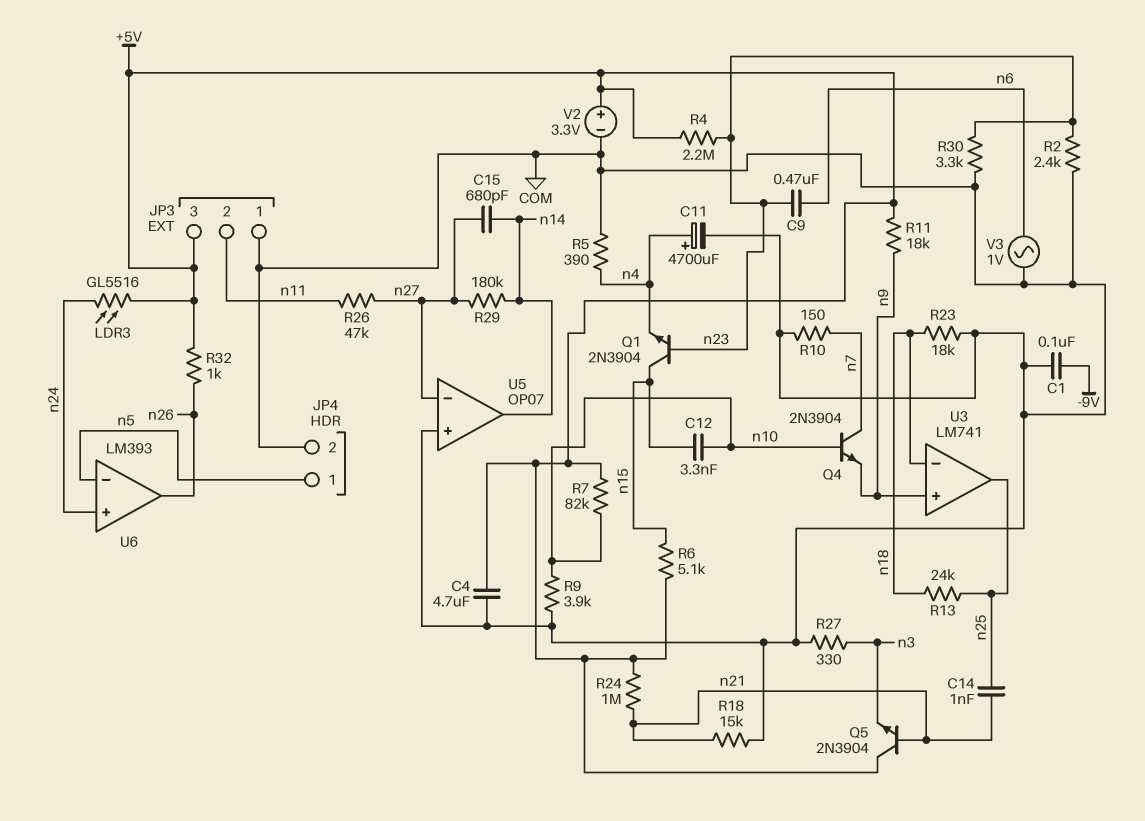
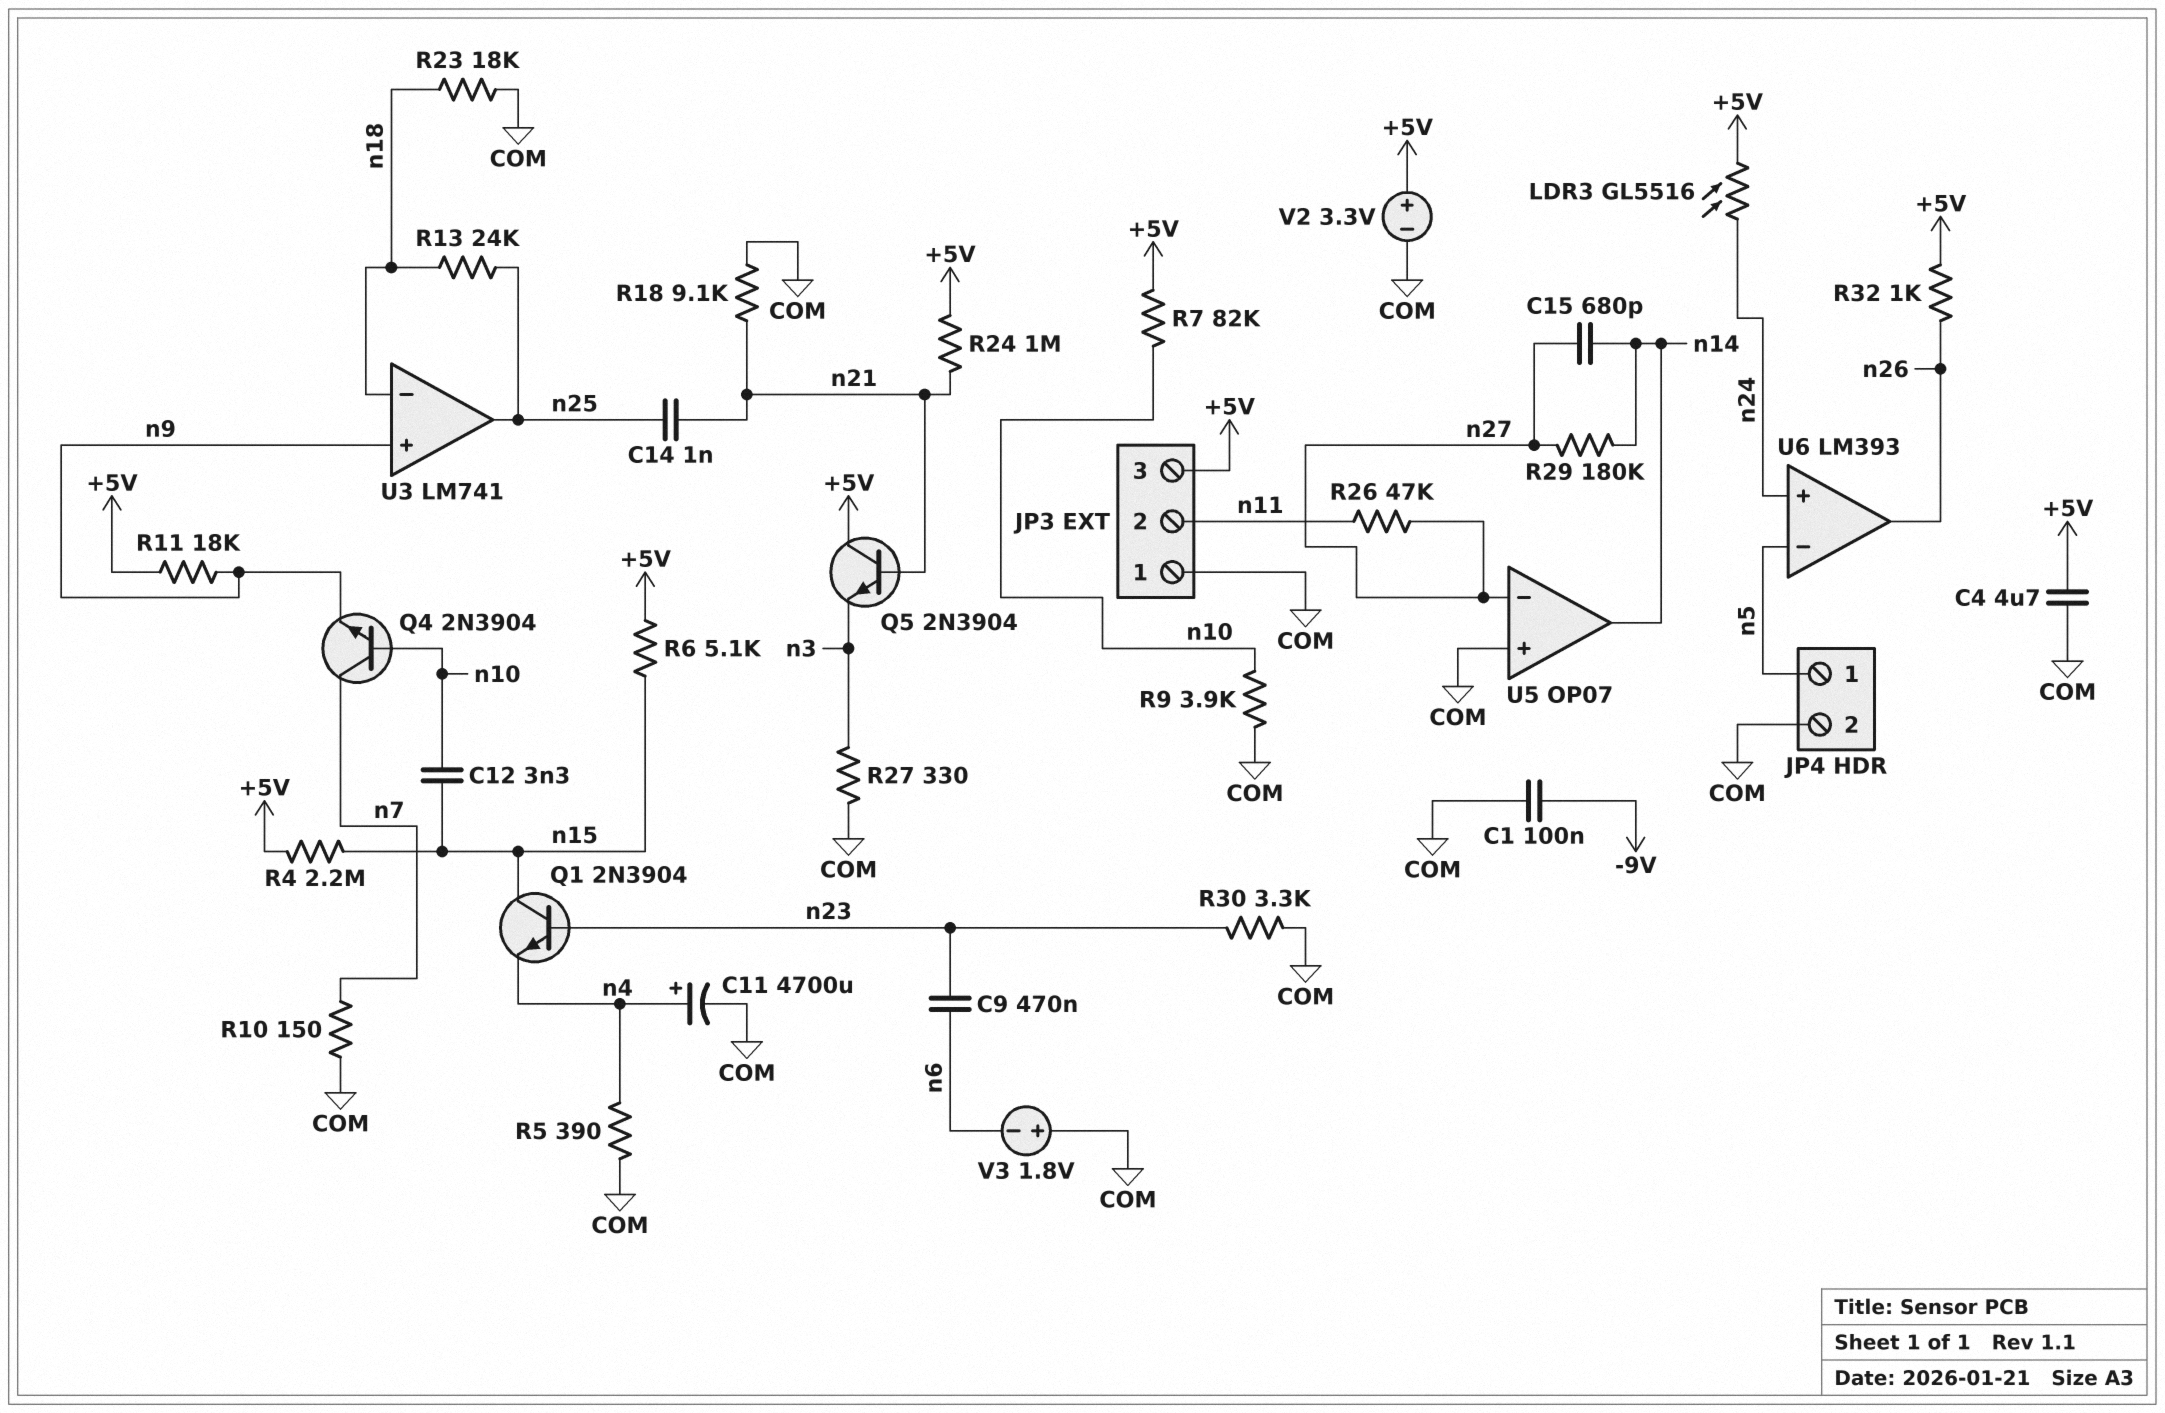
R2: 2.4k (COM, n23) -> none
R4: 2.2M (+5V, n23) -> 2.2M (+5V, n15)
R18: 15k (COM, n21) -> 9.1k (COM, n21)
V3: AC 1V (COM, n6) -> 1.8V (plus COM, minus n6)

